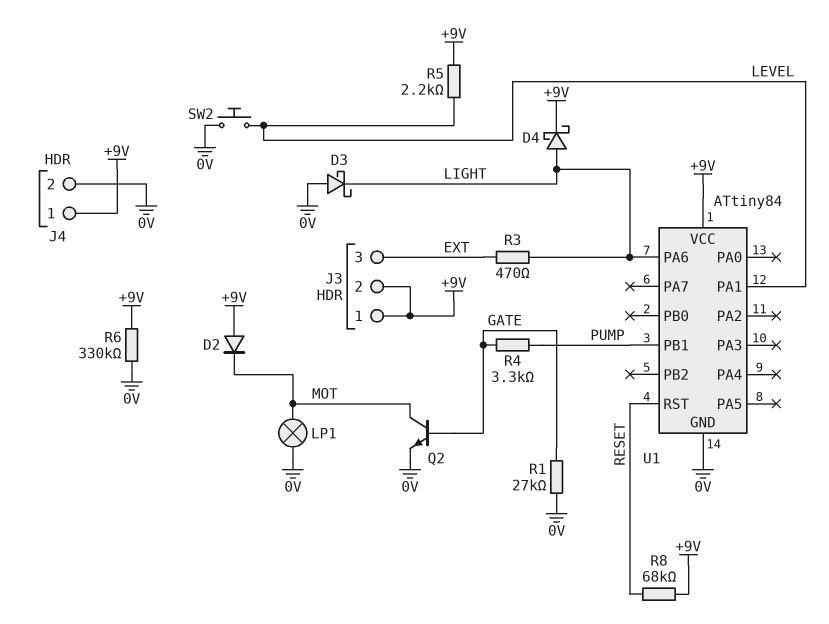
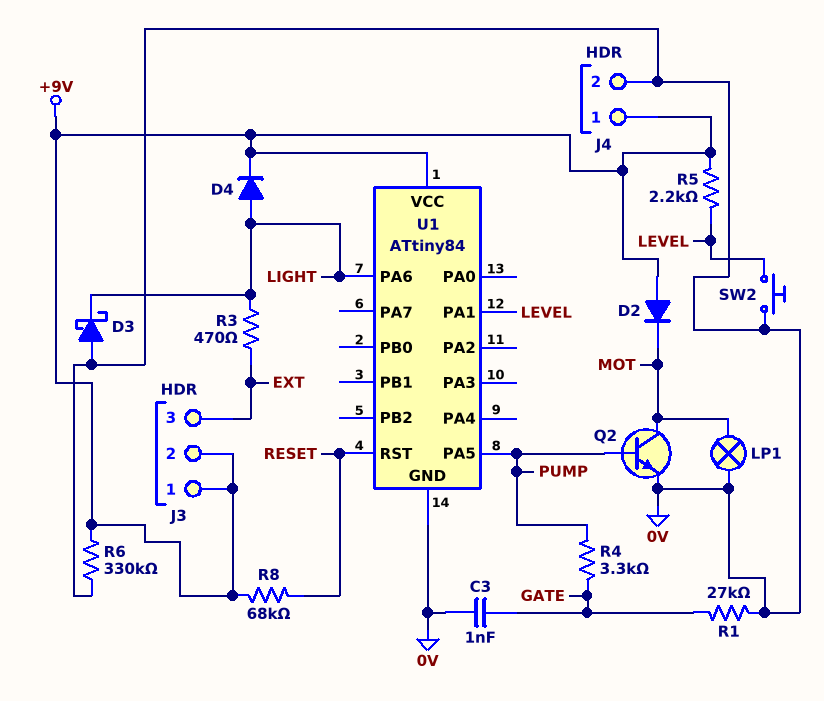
C3: none -> 1nF (0V, GATE)
D4: schottky (A LIGHT, K +9V) -> diode (A LIGHT, K +9V)
Q2: NPN (B GATE, C MOT, E 0V) -> NPN (B PUMP, C MOT, E 0V)
U1 pin PA5: none -> PUMP
U1 pin PB1: PUMP -> none

